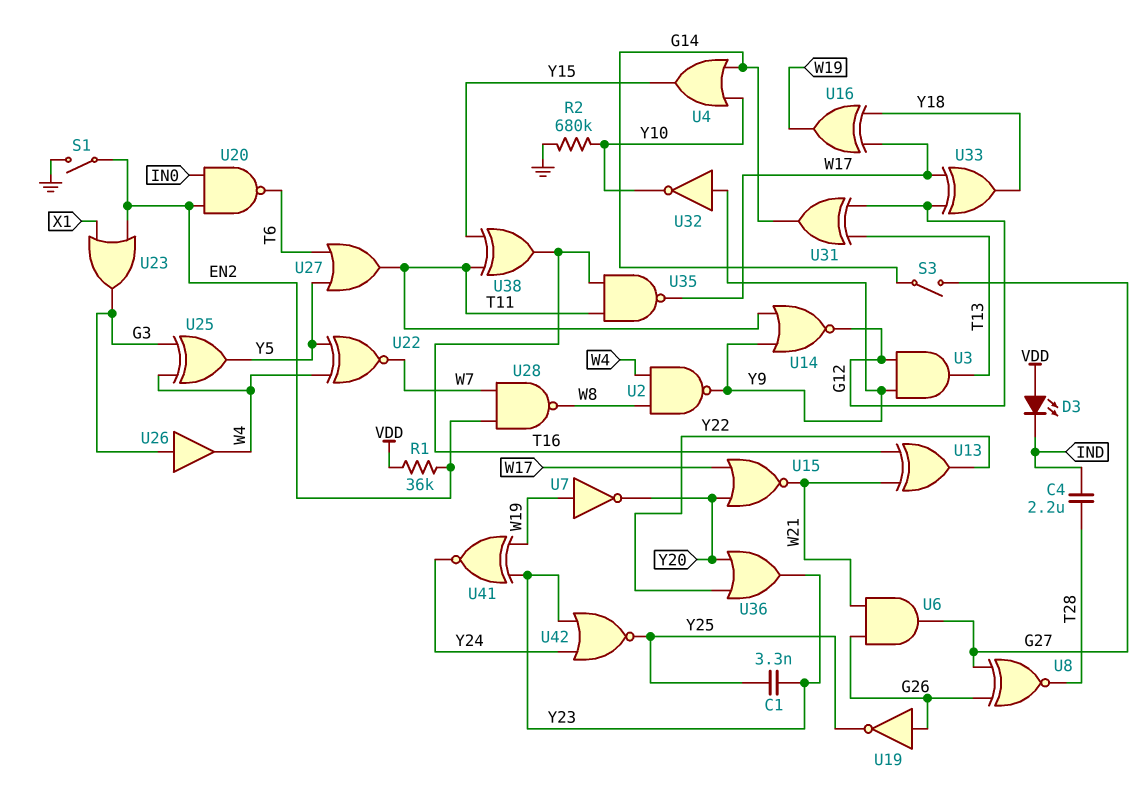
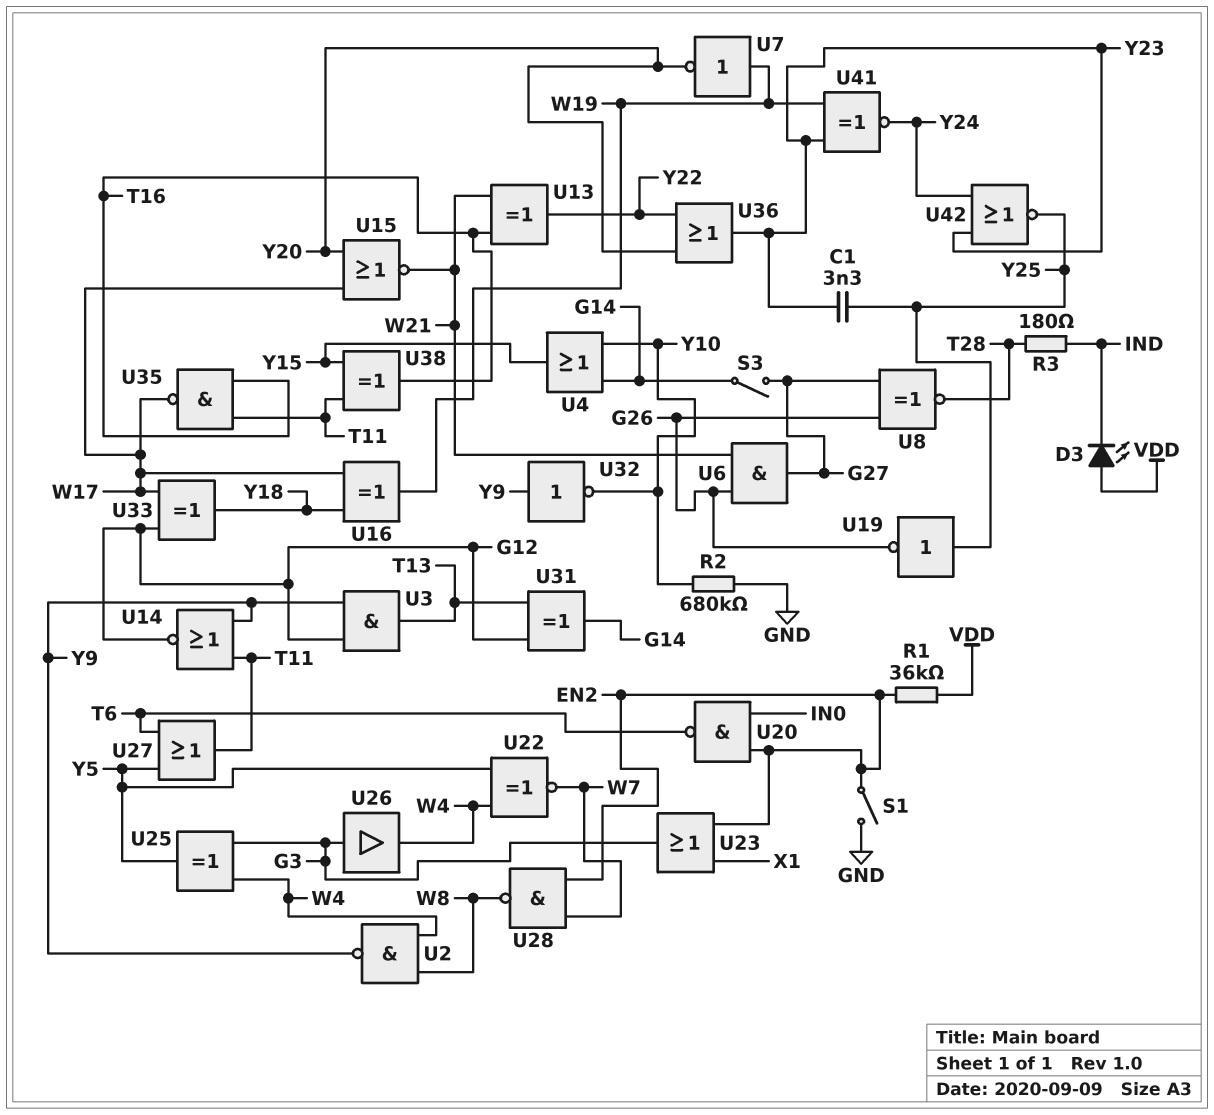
C4: 2.2uF (IND, T28) -> none
R3: none -> 180 (IND, T28)
U19: NOT (in G26, out Y25) -> NOT (in Y25, out G26)

